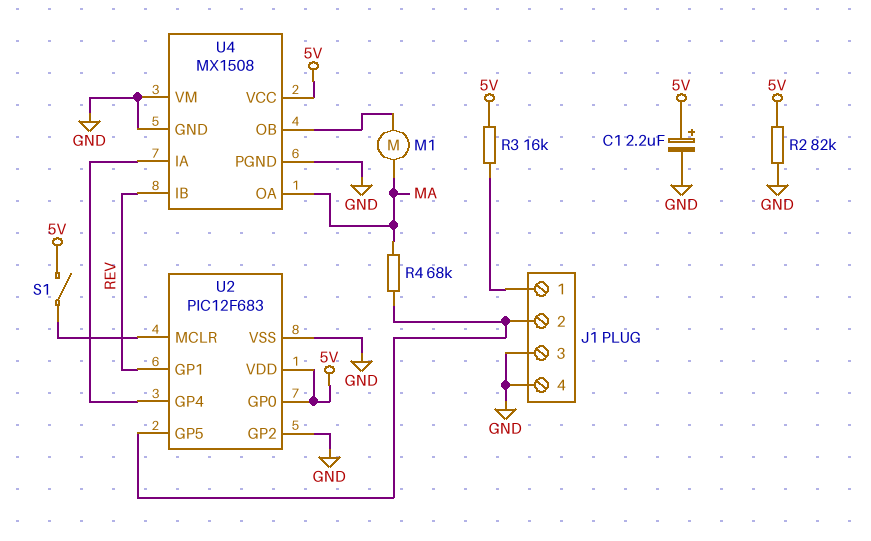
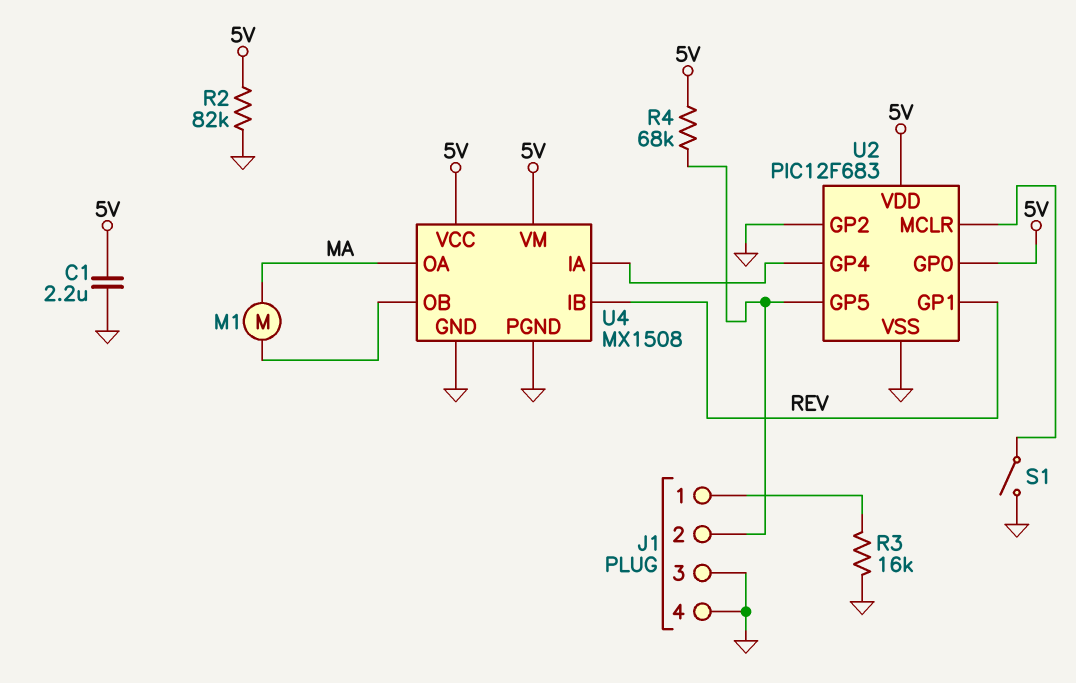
C1: 2.2uF (plus 5V, minus GND) -> 2.2uF (5V, GND)
R3: 16k (5V, J1/1) -> 16k (GND, J1/1)
R4: 68k (J1/2, MA) -> 68k (5V, J1/2)
S1: switch (5V, U2/MCLR) -> switch (GND, U2/MCLR)
U4 pin VM: GND -> 5V

